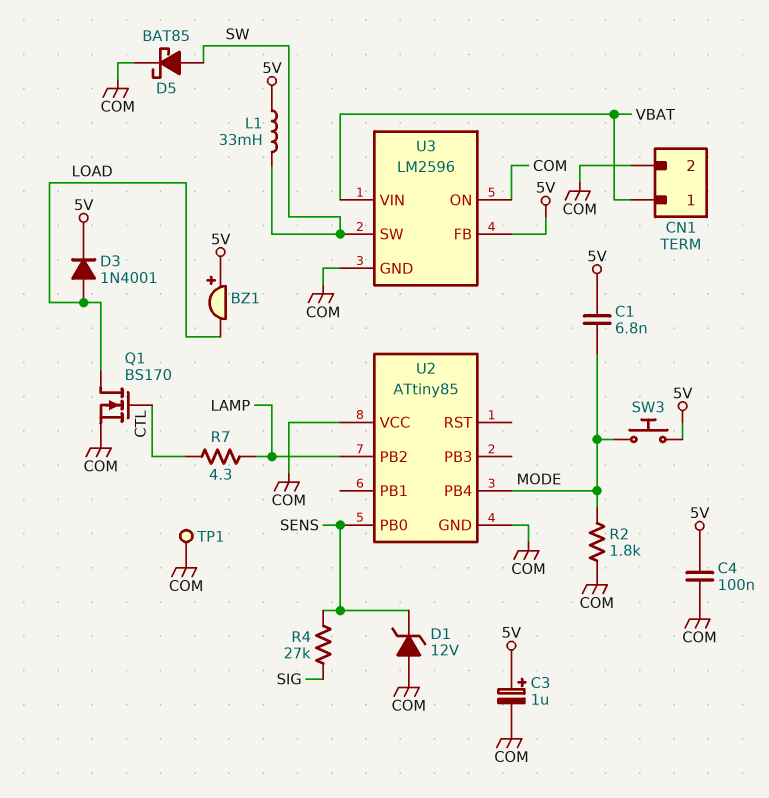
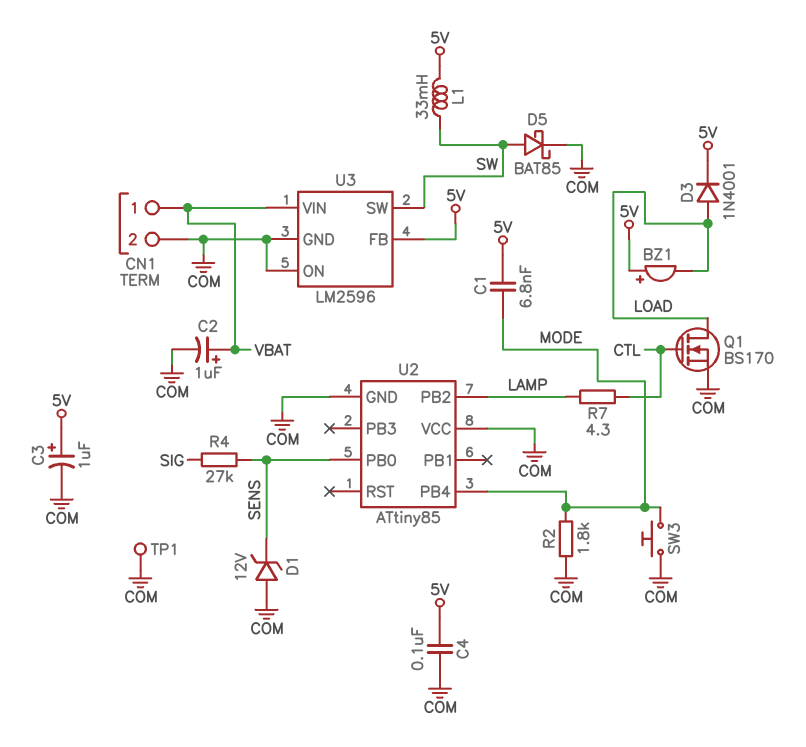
C2: none -> 1uF (plus VBAT, minus COM)
SW3: button (5V, MODE) -> button (COM, MODE)

